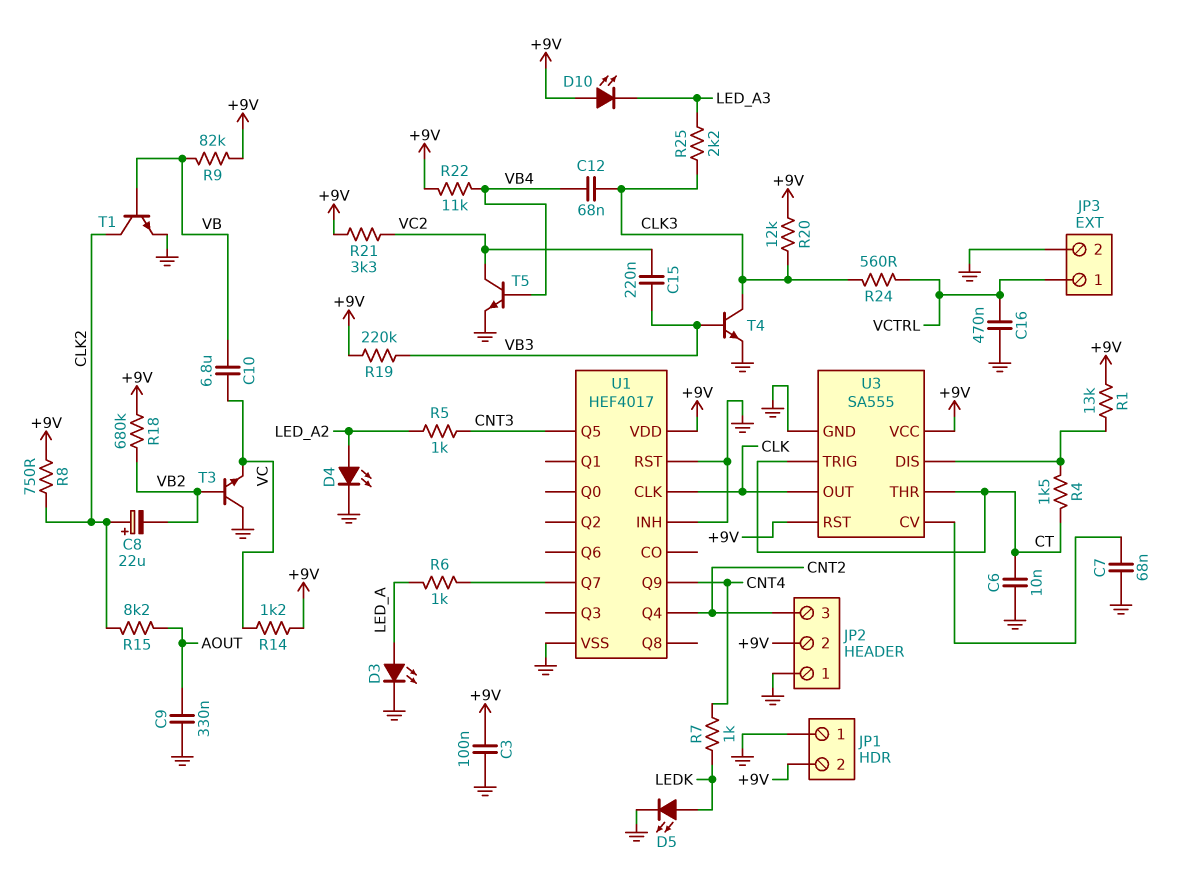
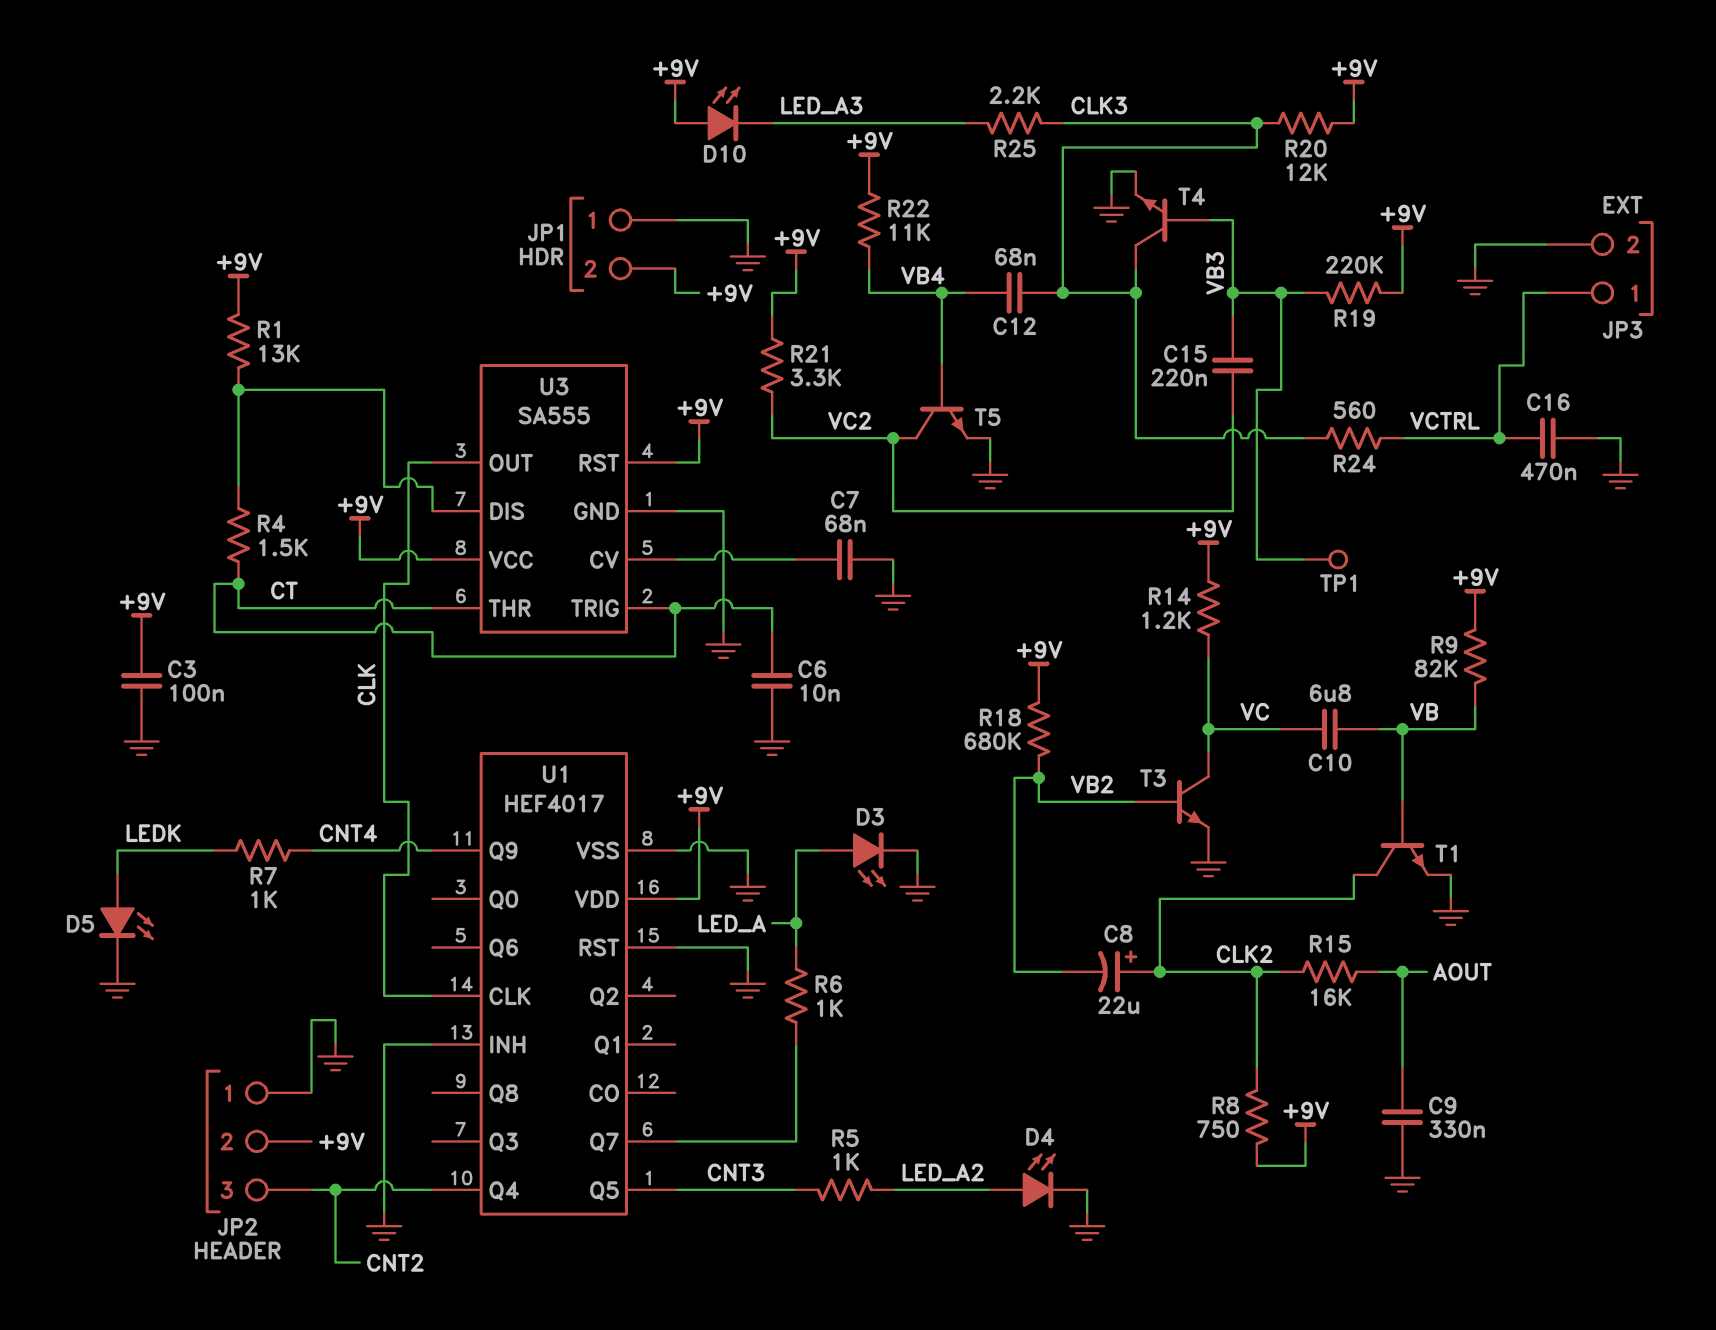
R15: 8.2k (AOUT, CLK2) -> 16k (AOUT, CLK2)
T3: NPN (B VB2, C GND, E VC) -> NPN (B VB2, C VC, E GND)
TP1: none -> test point (VB3)

